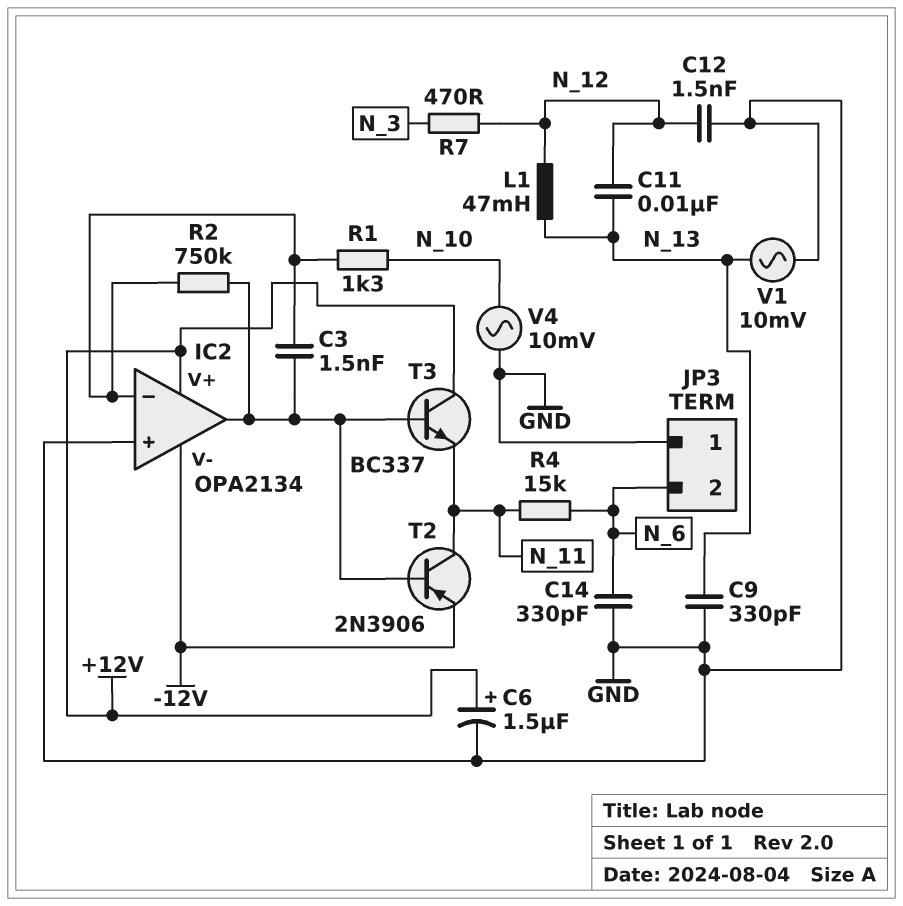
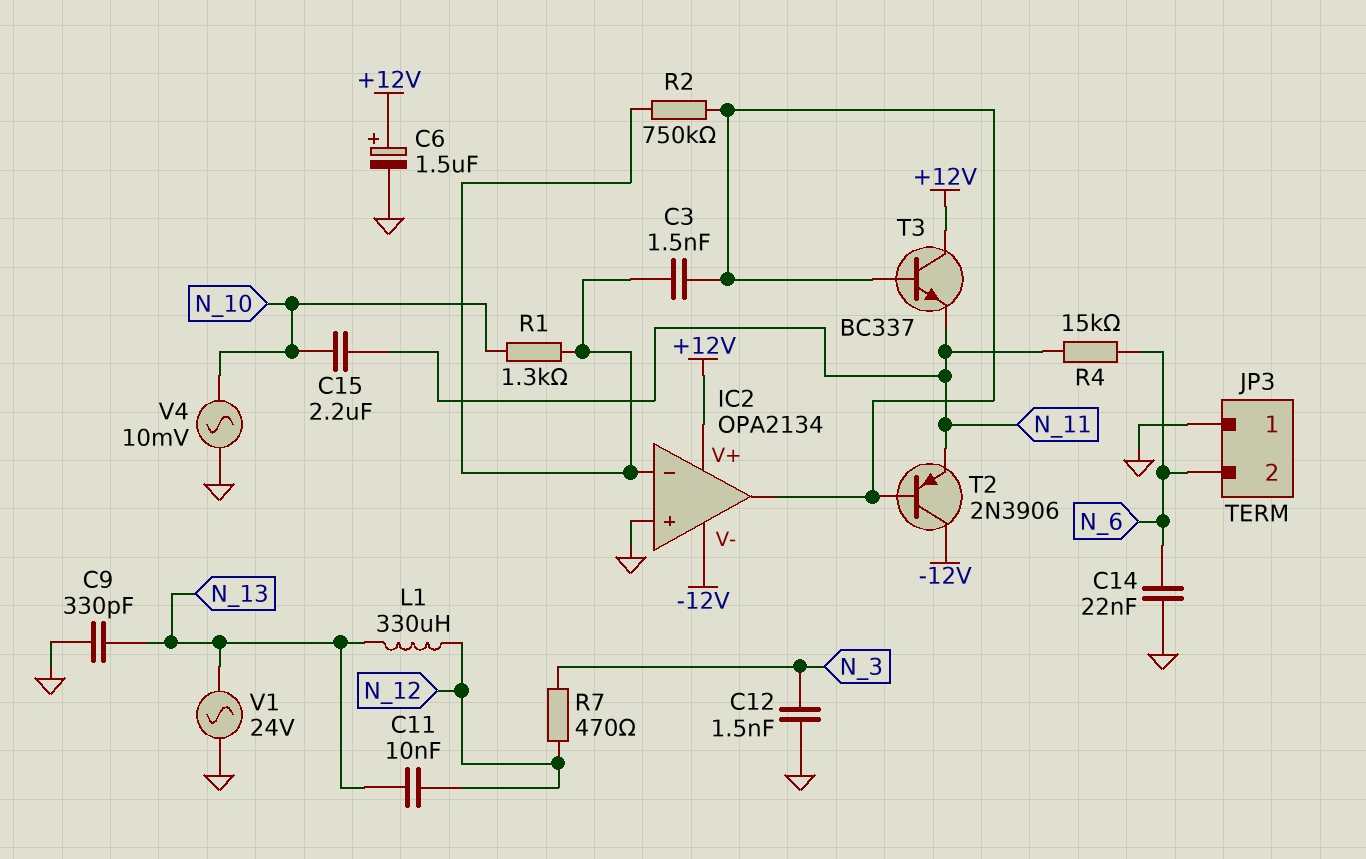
C12: 1.5nF (GND, N_12) -> 1.5nF (GND, N_3)
C14: 330pF (GND, N_6) -> 22nF (GND, N_6)
C15: none -> 2.2uF (N_10, N_11)
L1: 47mH (N_12, N_13) -> 330uH (N_12, N_13)
T2: PNP 2N3906 (B IC2/out, C N_11, E -12V) -> PNP 2N3906 (B IC2/out, C -12V, E N_11)
V1: AC 10mV (GND, N_13) -> AC 24V (GND, N_13)

